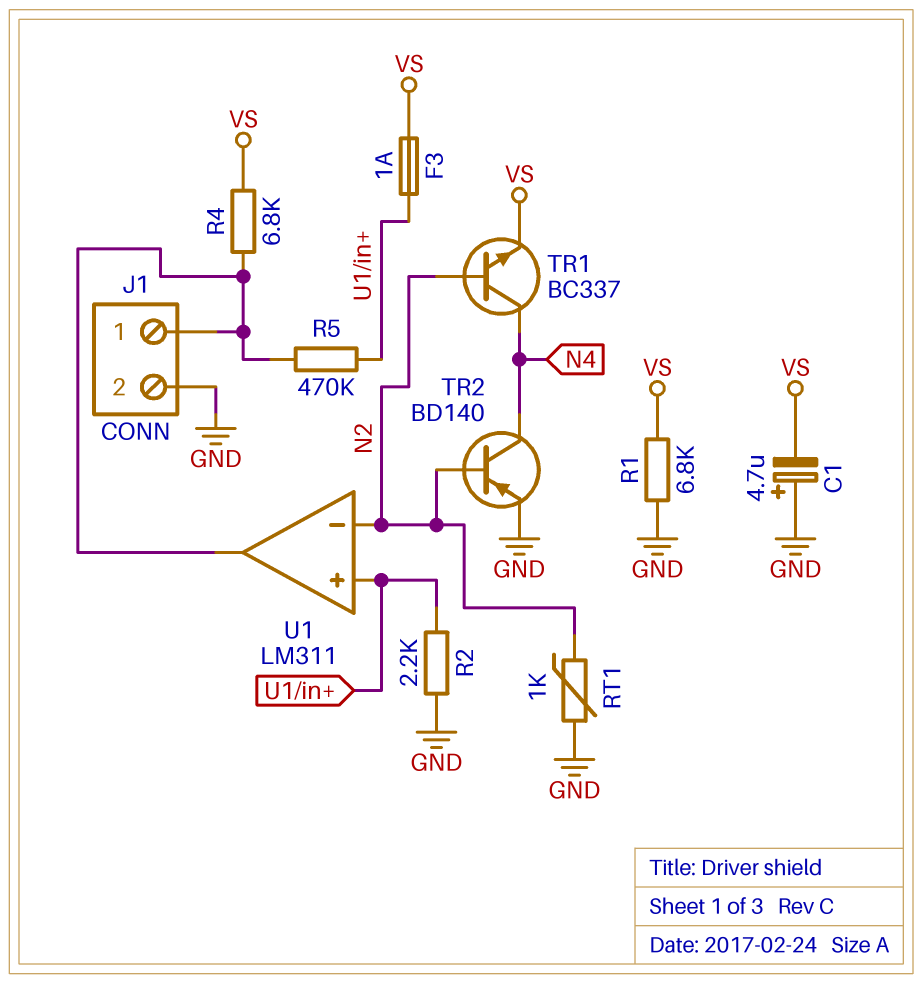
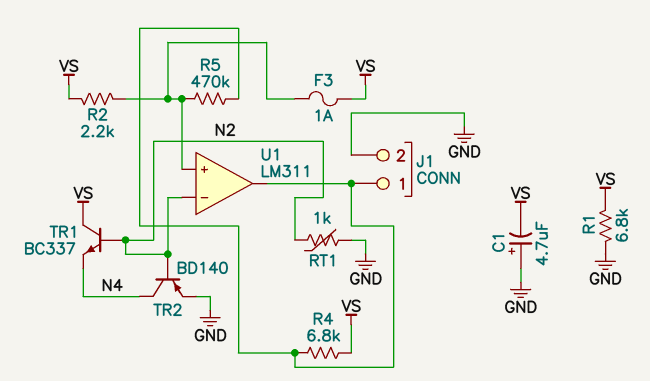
R2: 2.2k (GND, U1/in+) -> 2.2k (U1/in+, VS)
TR1: NPN BC337 (B N2, C N4, E VS) -> NPN BC337 (B N2, C VS, E N4)

